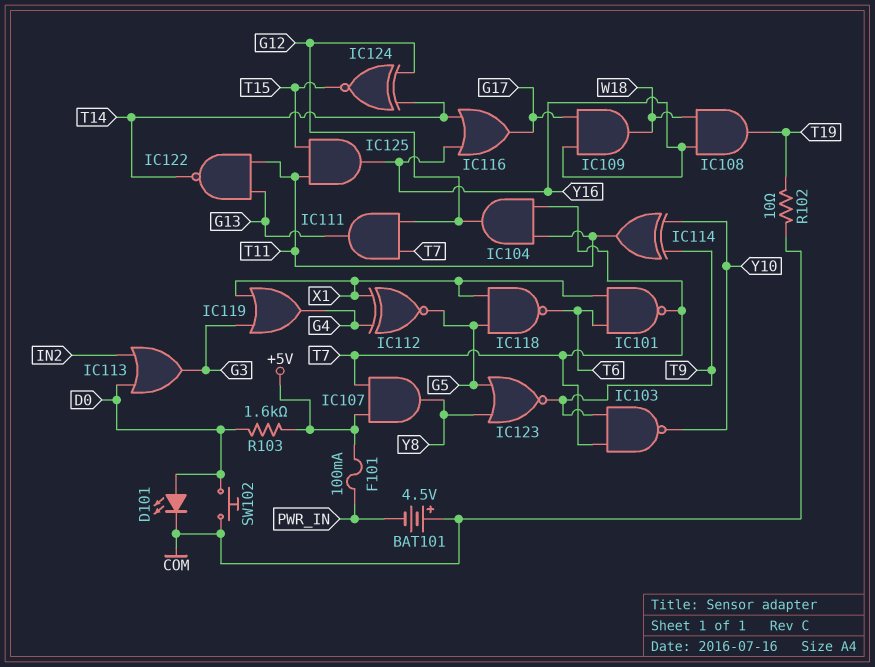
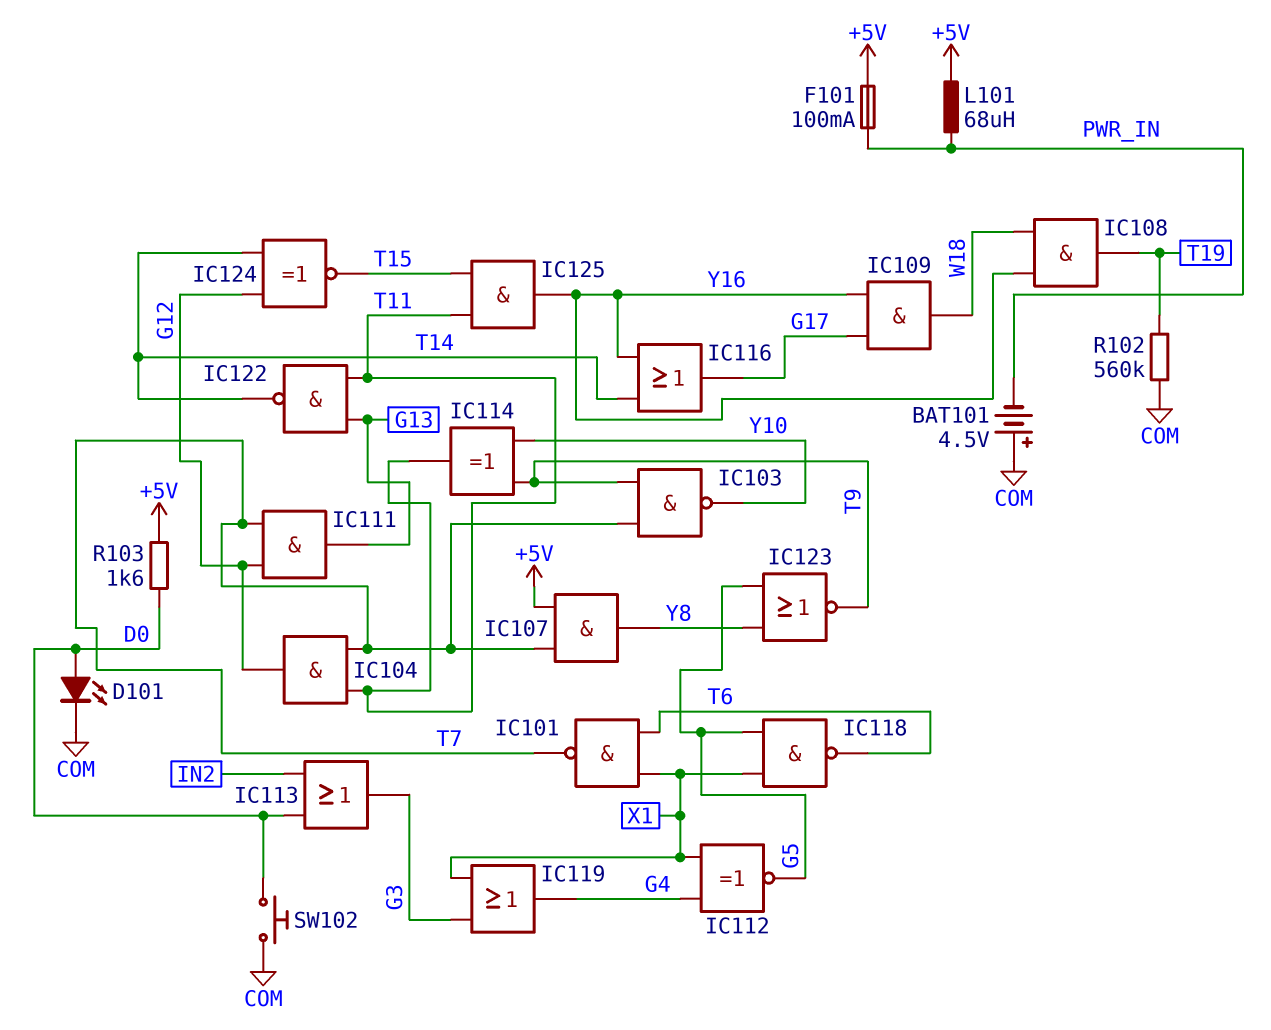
L101: none -> 68uH (+5V, PWR_IN)
R102: 10 (COM, T19) -> 560k (COM, T19)

